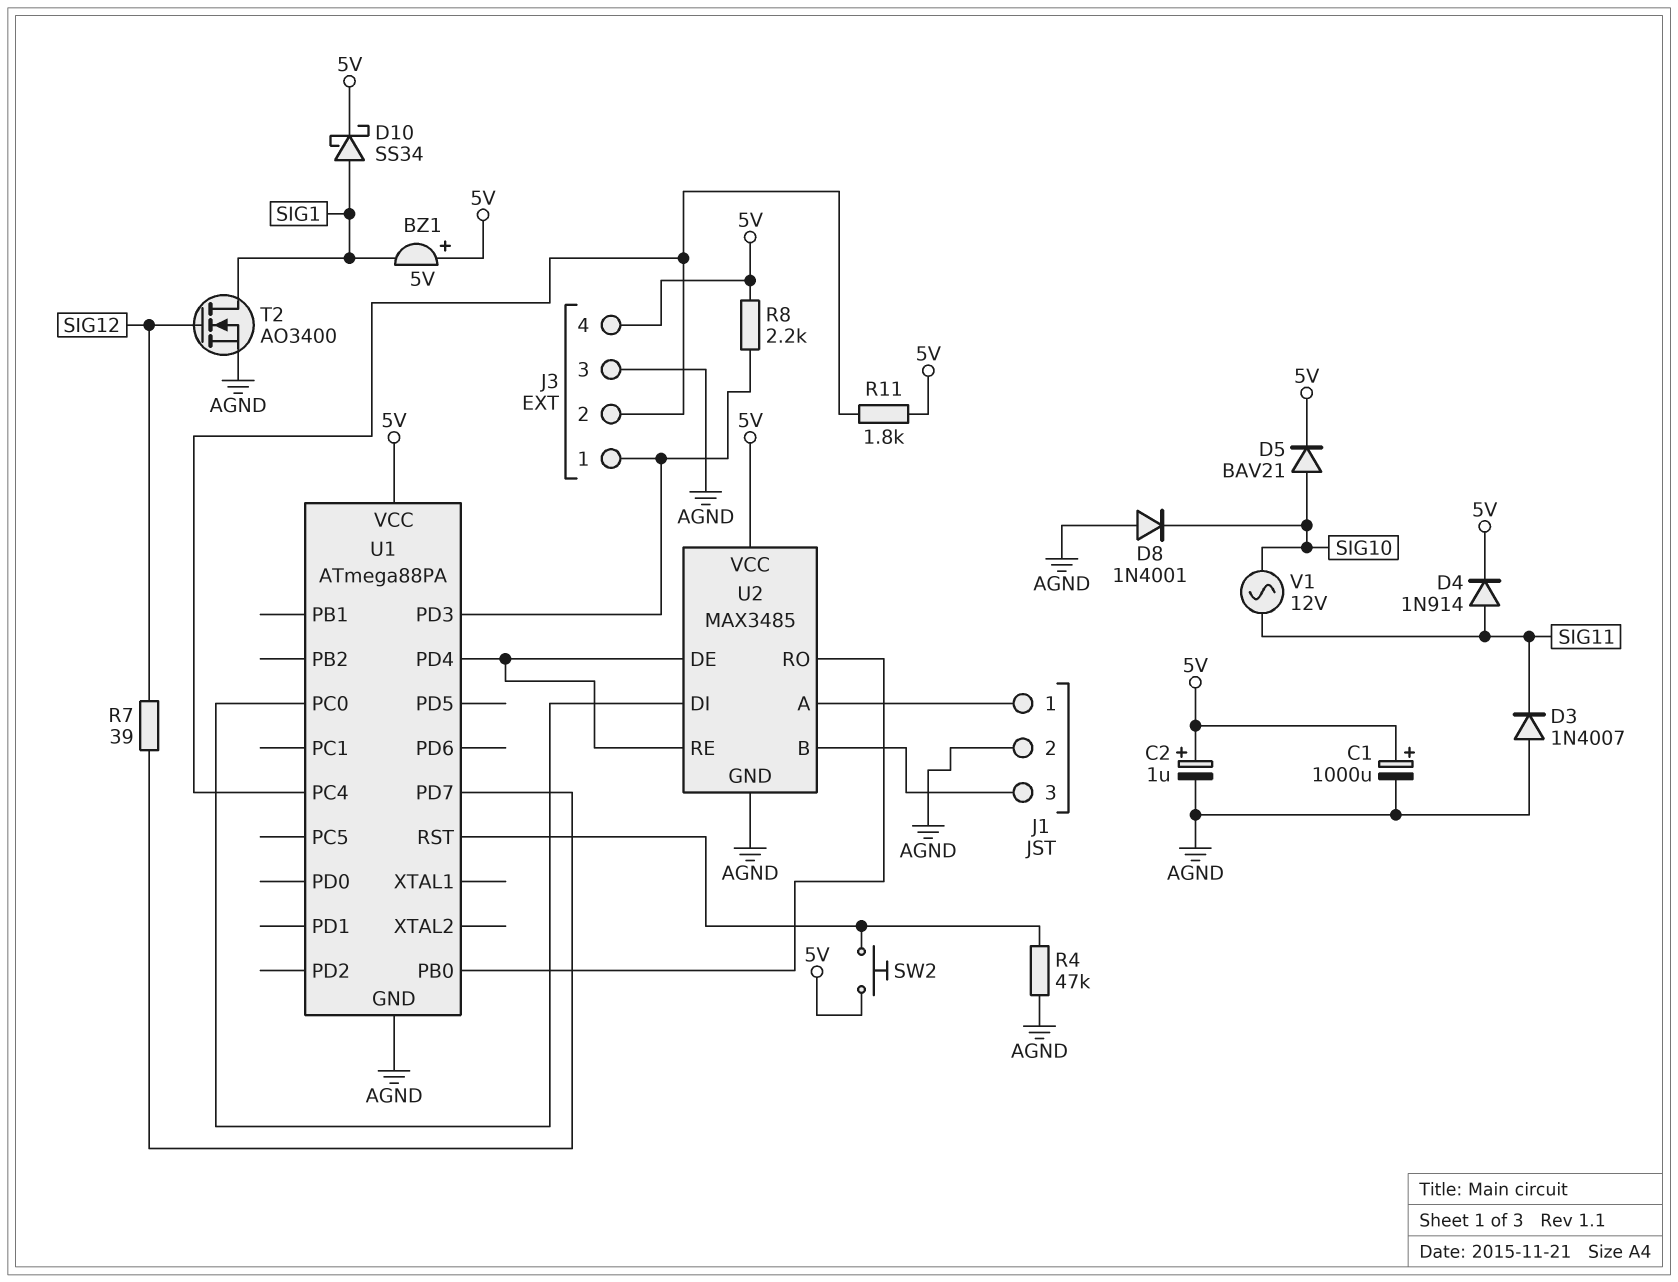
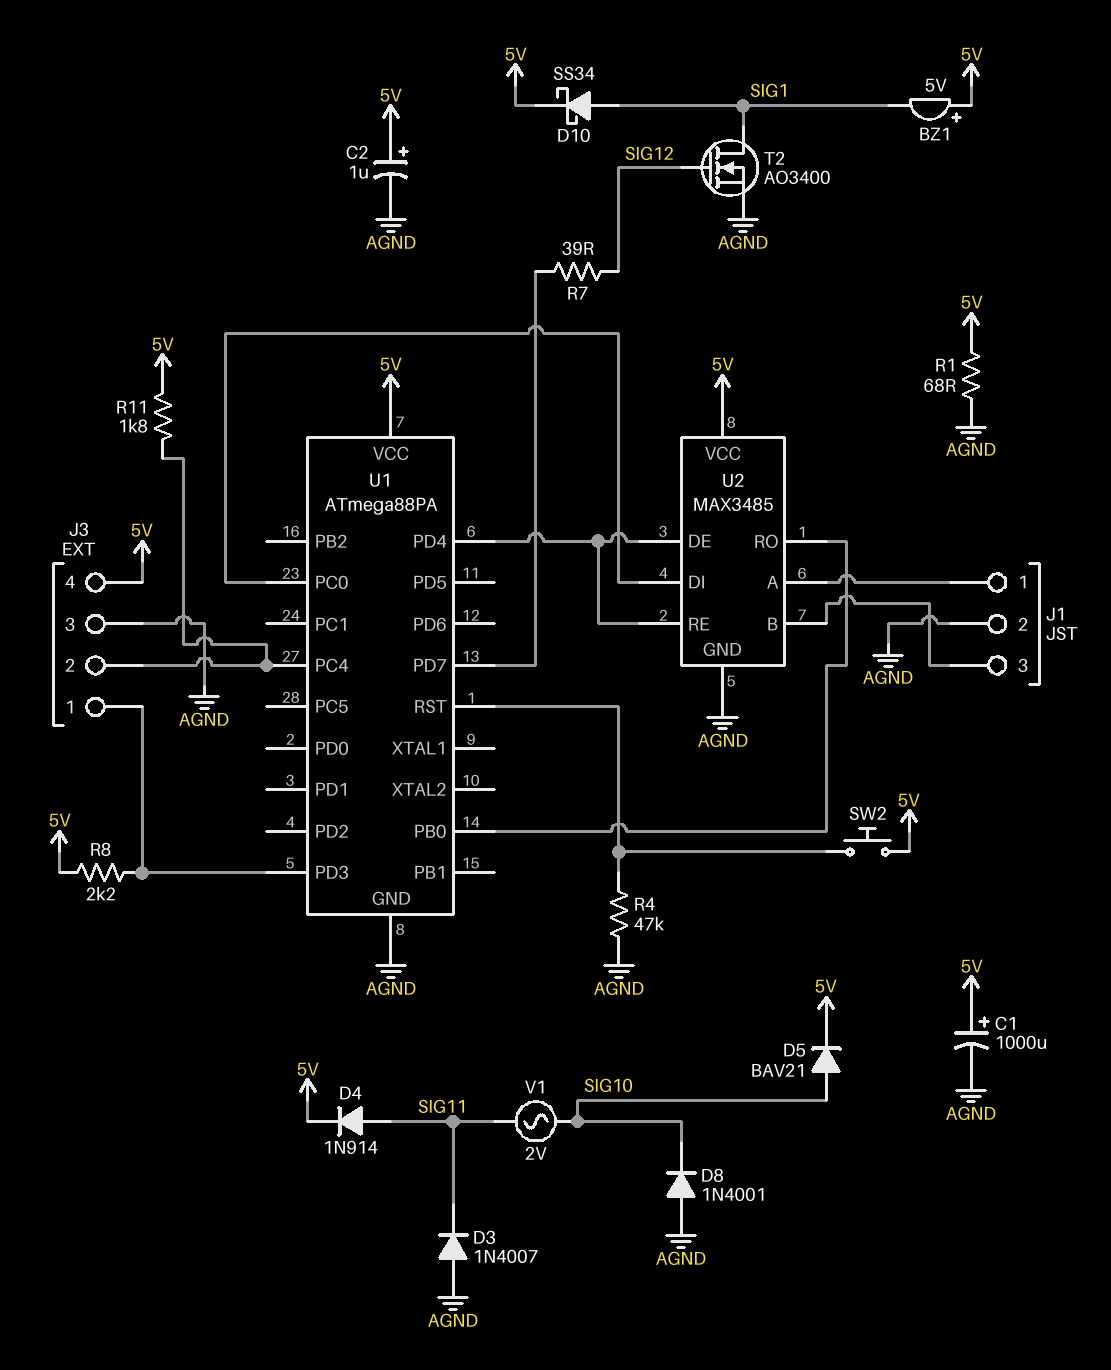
R1: none -> 68 (5V, AGND)
V1: AC 12V (SIG10, SIG11) -> AC 2V (SIG10, SIG11)

